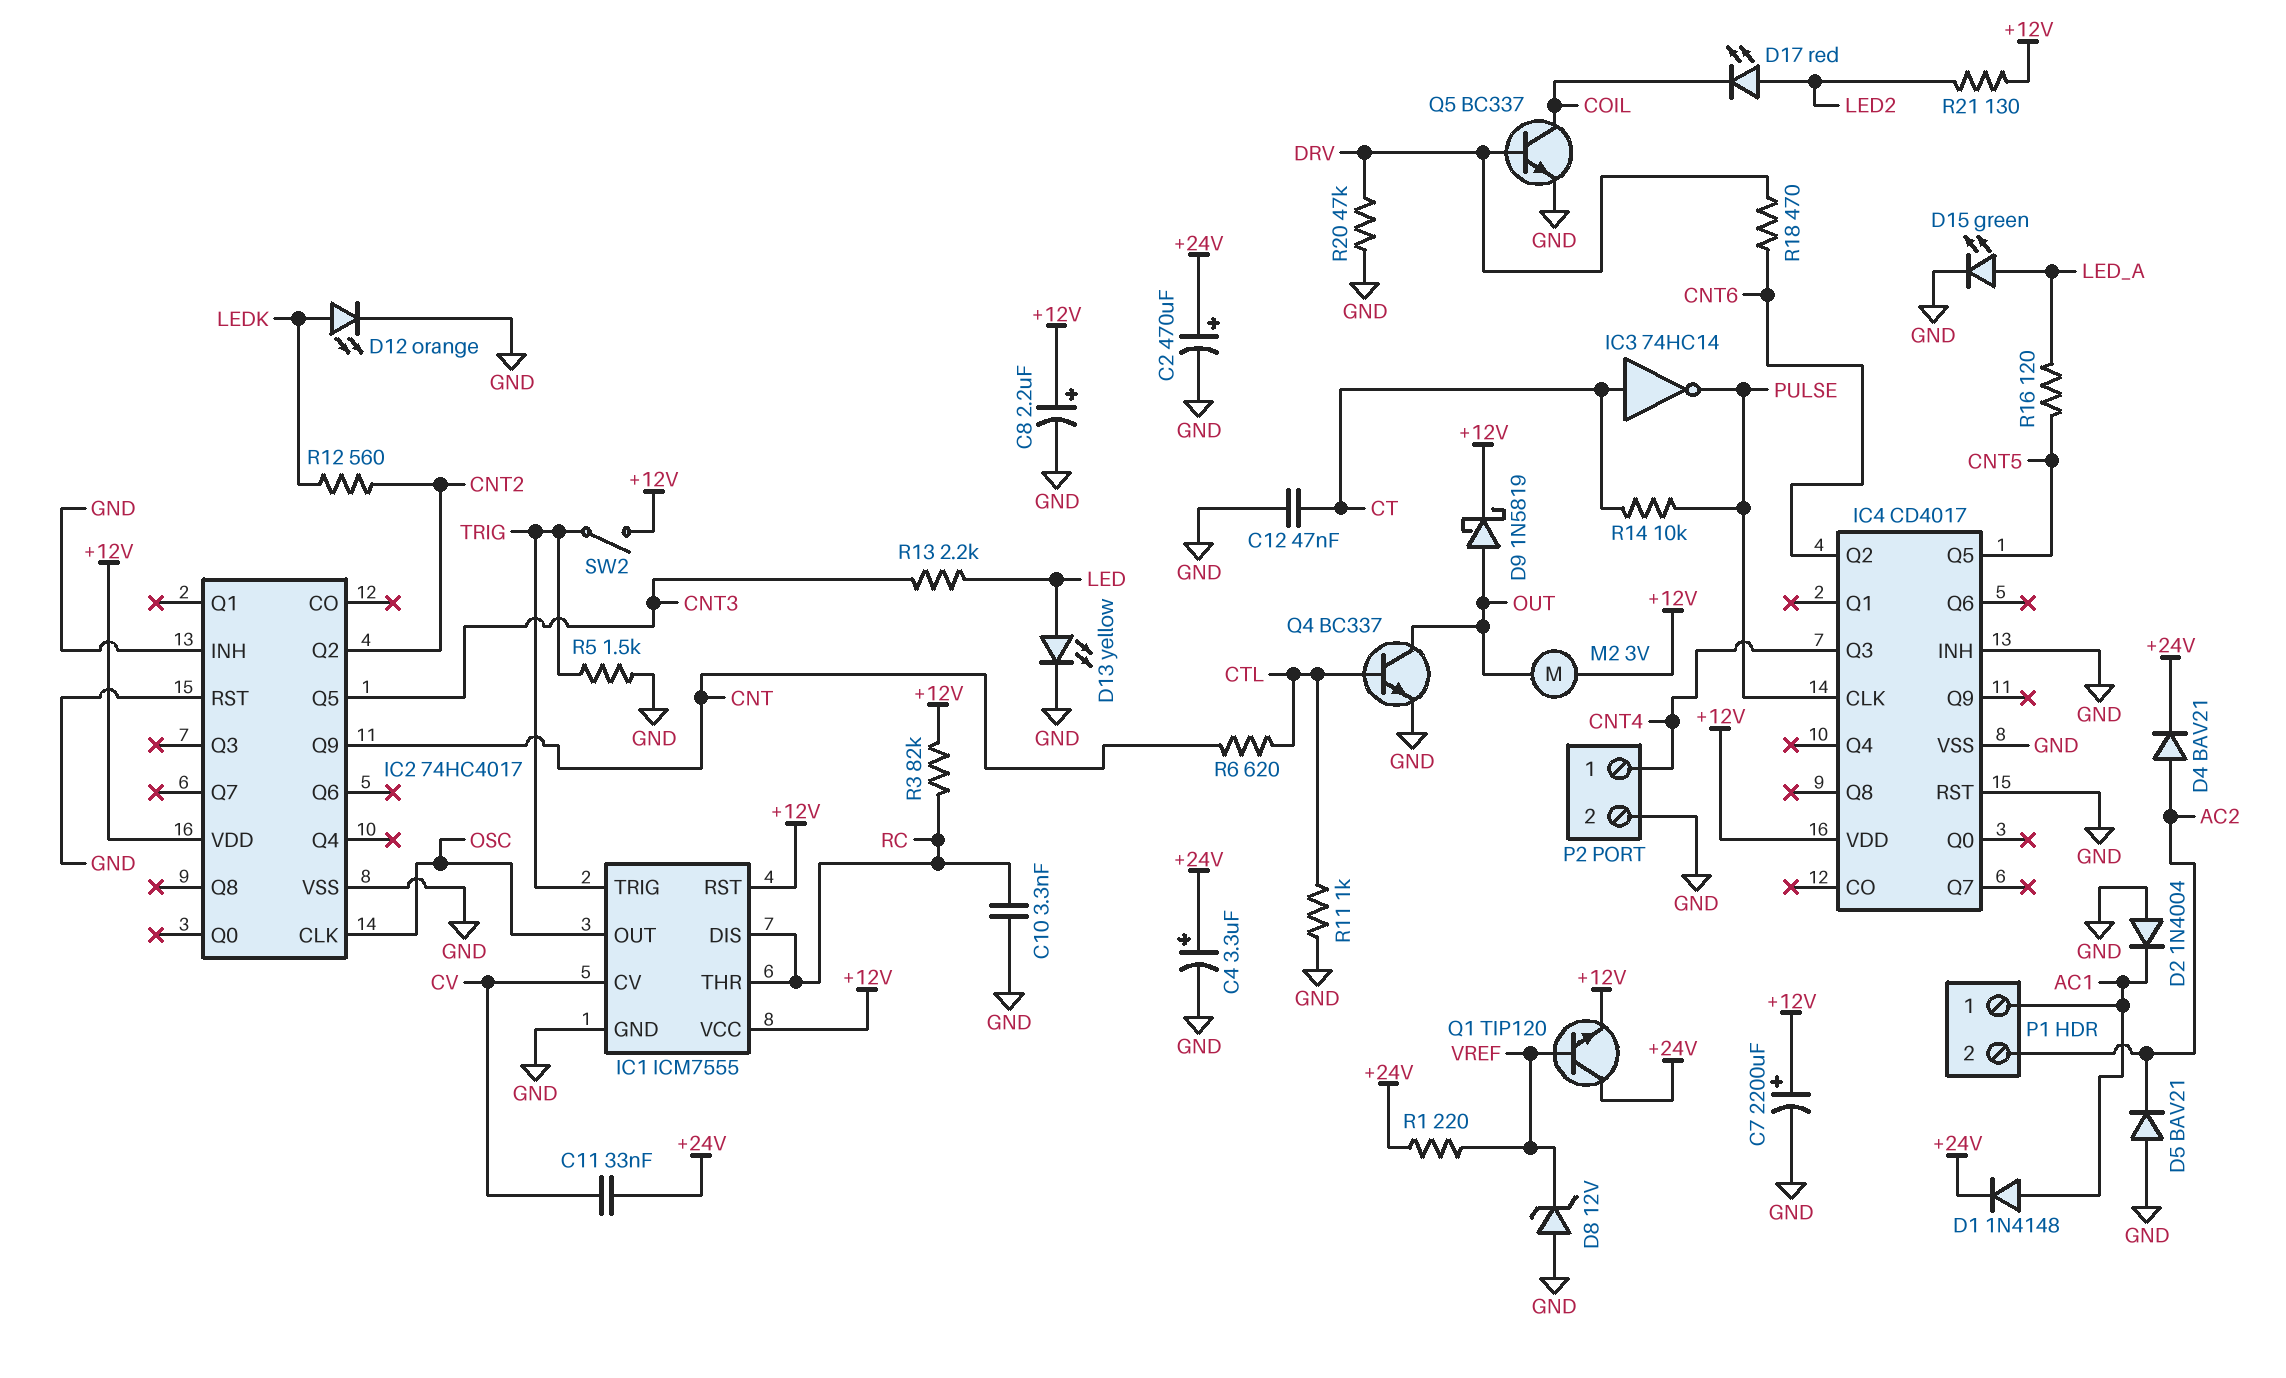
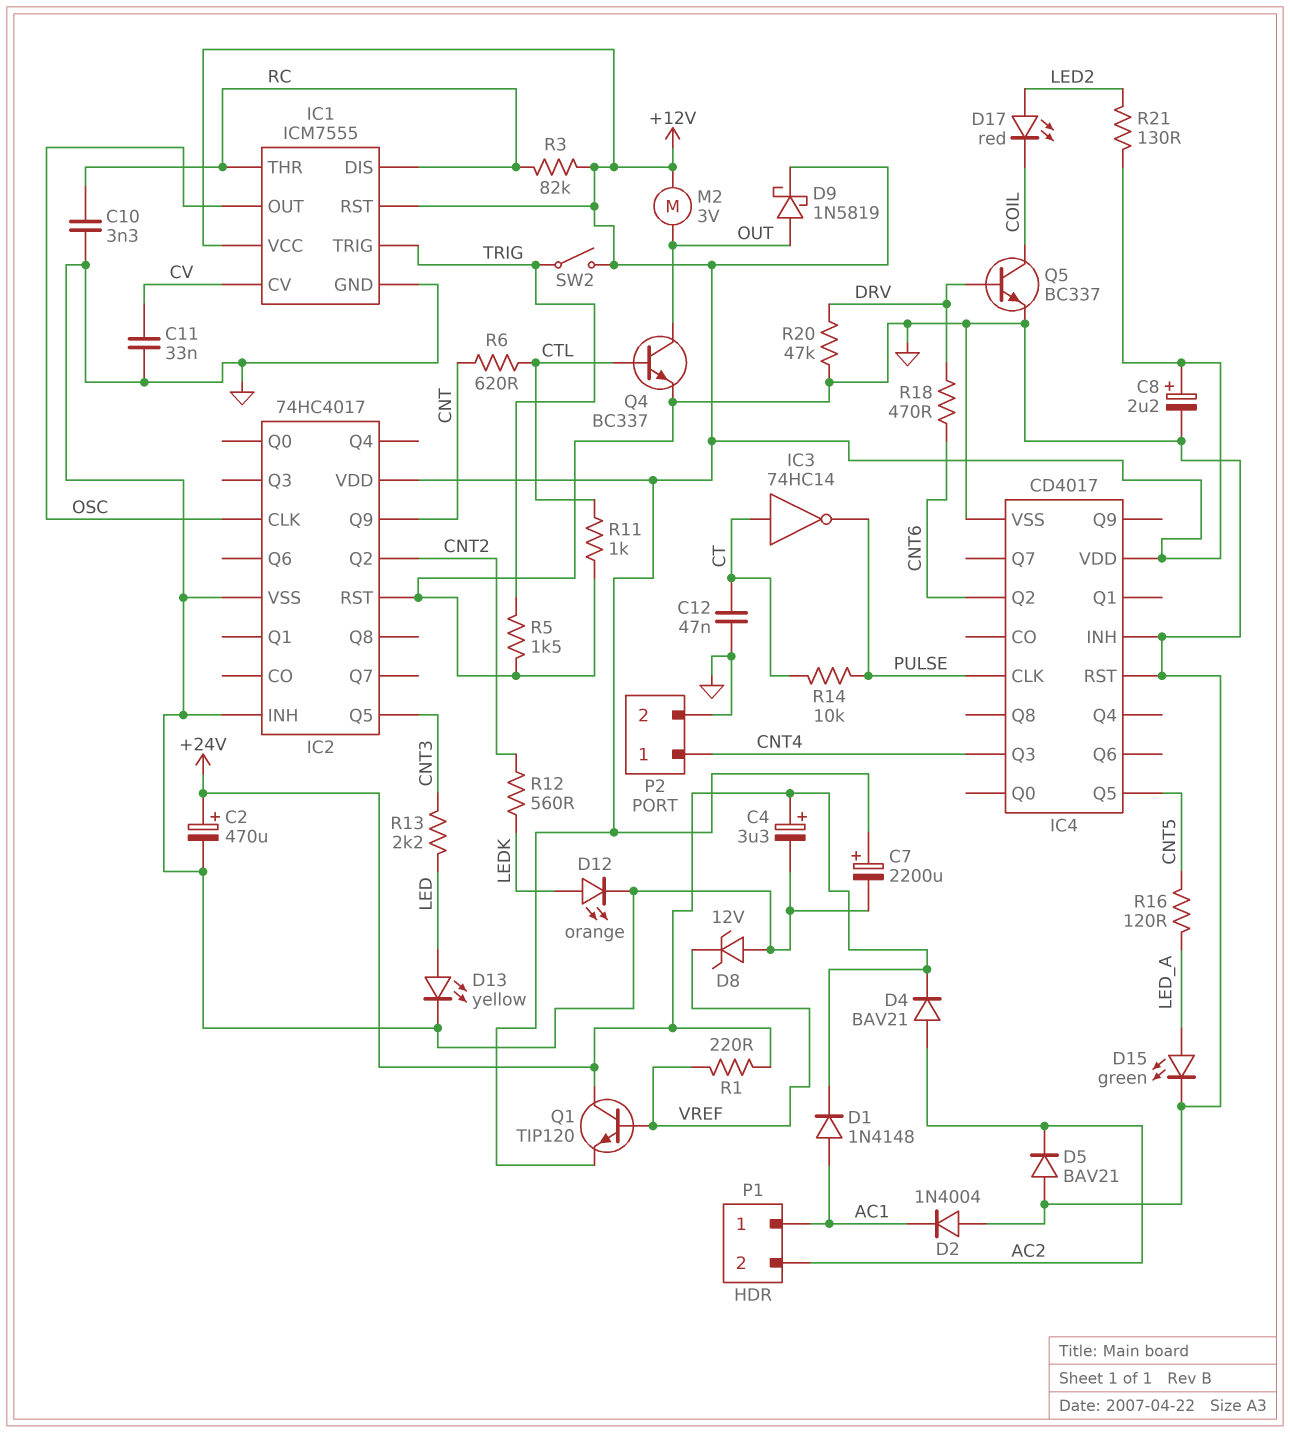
C11: 33nF (+24V, CV) -> 33nF (CV, GND)

